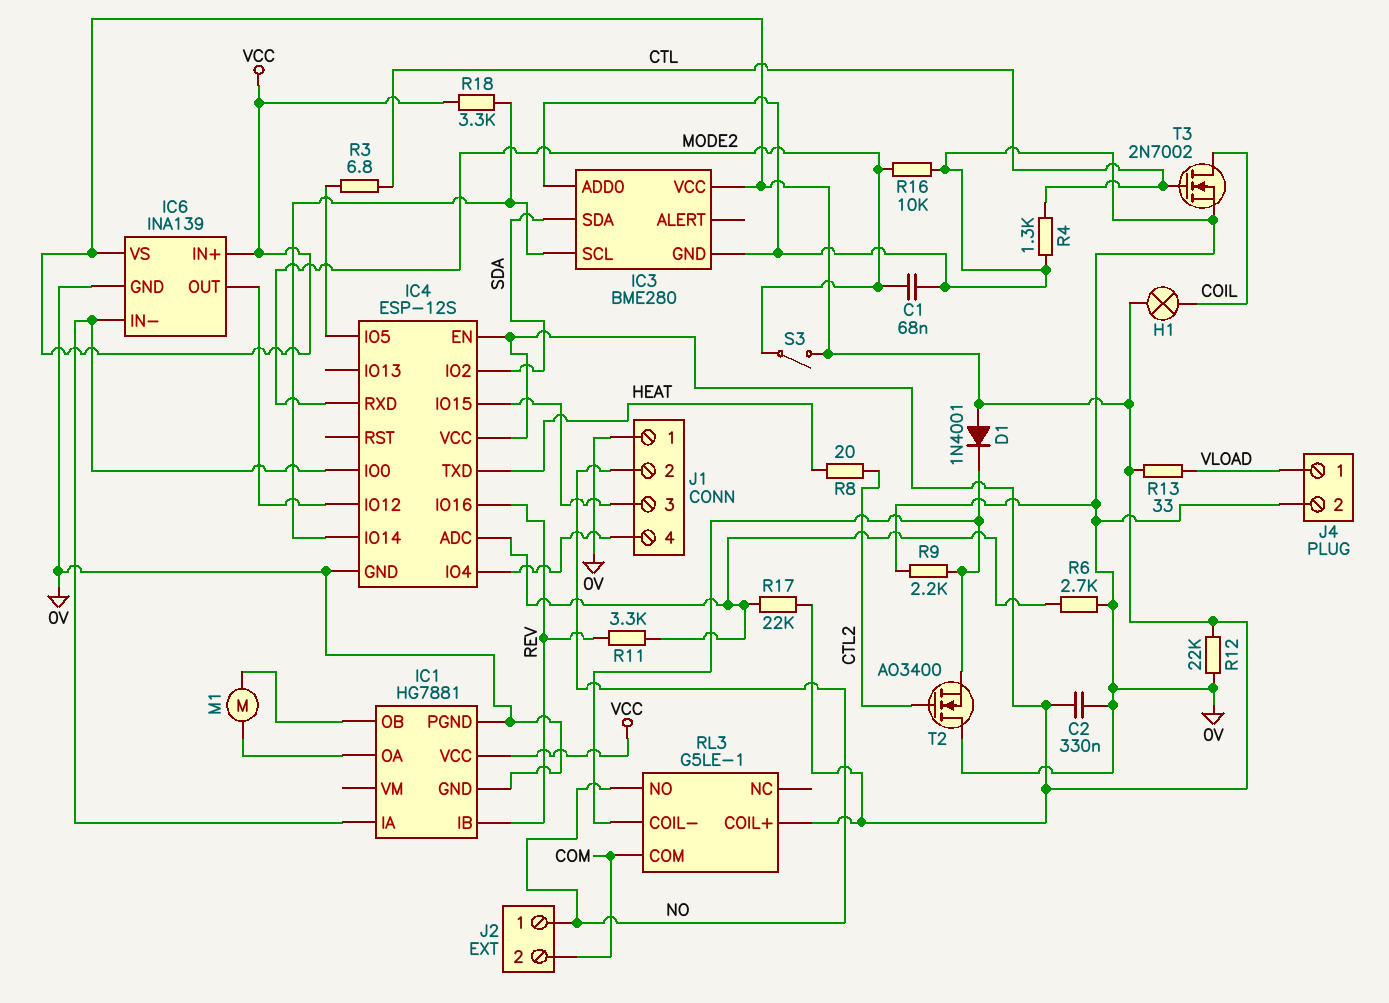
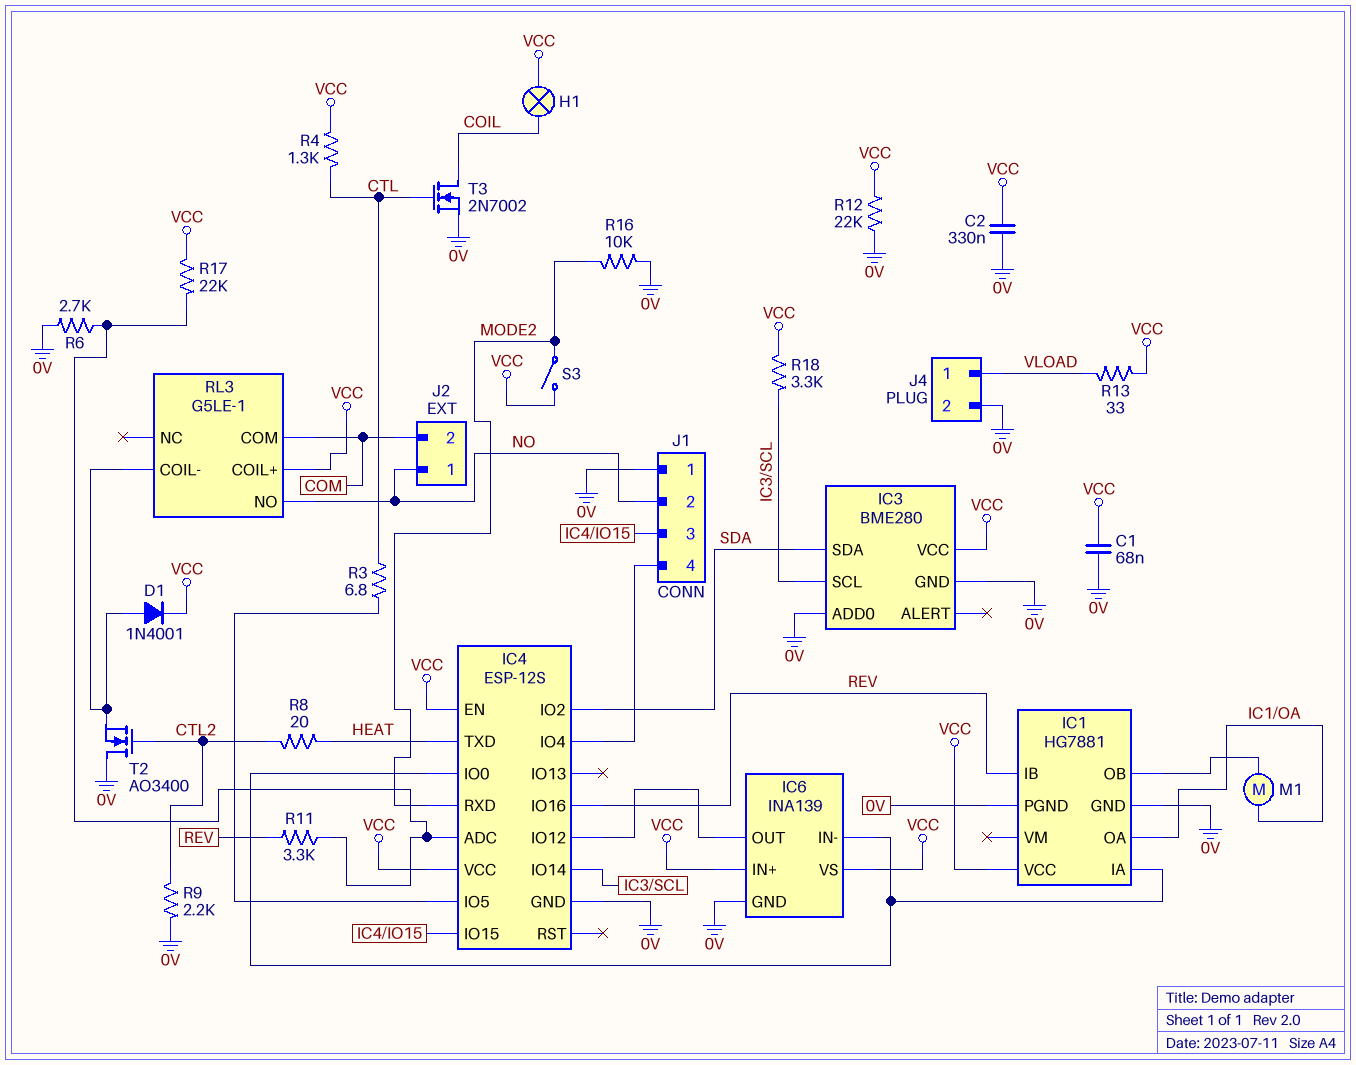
C1: 68nF (0V, MODE2) -> 68nF (0V, VCC)
D1: diode 1N4001 (A VCC, K RL3/COIL-) -> diode 1N4001 (A RL3/COIL-, K VCC)
R4: 1.3k (0V, CTL) -> 1.3k (CTL, VCC)
R9: 2.2k (0V, RL3/COIL-) -> 2.2k (0V, CTL2)

